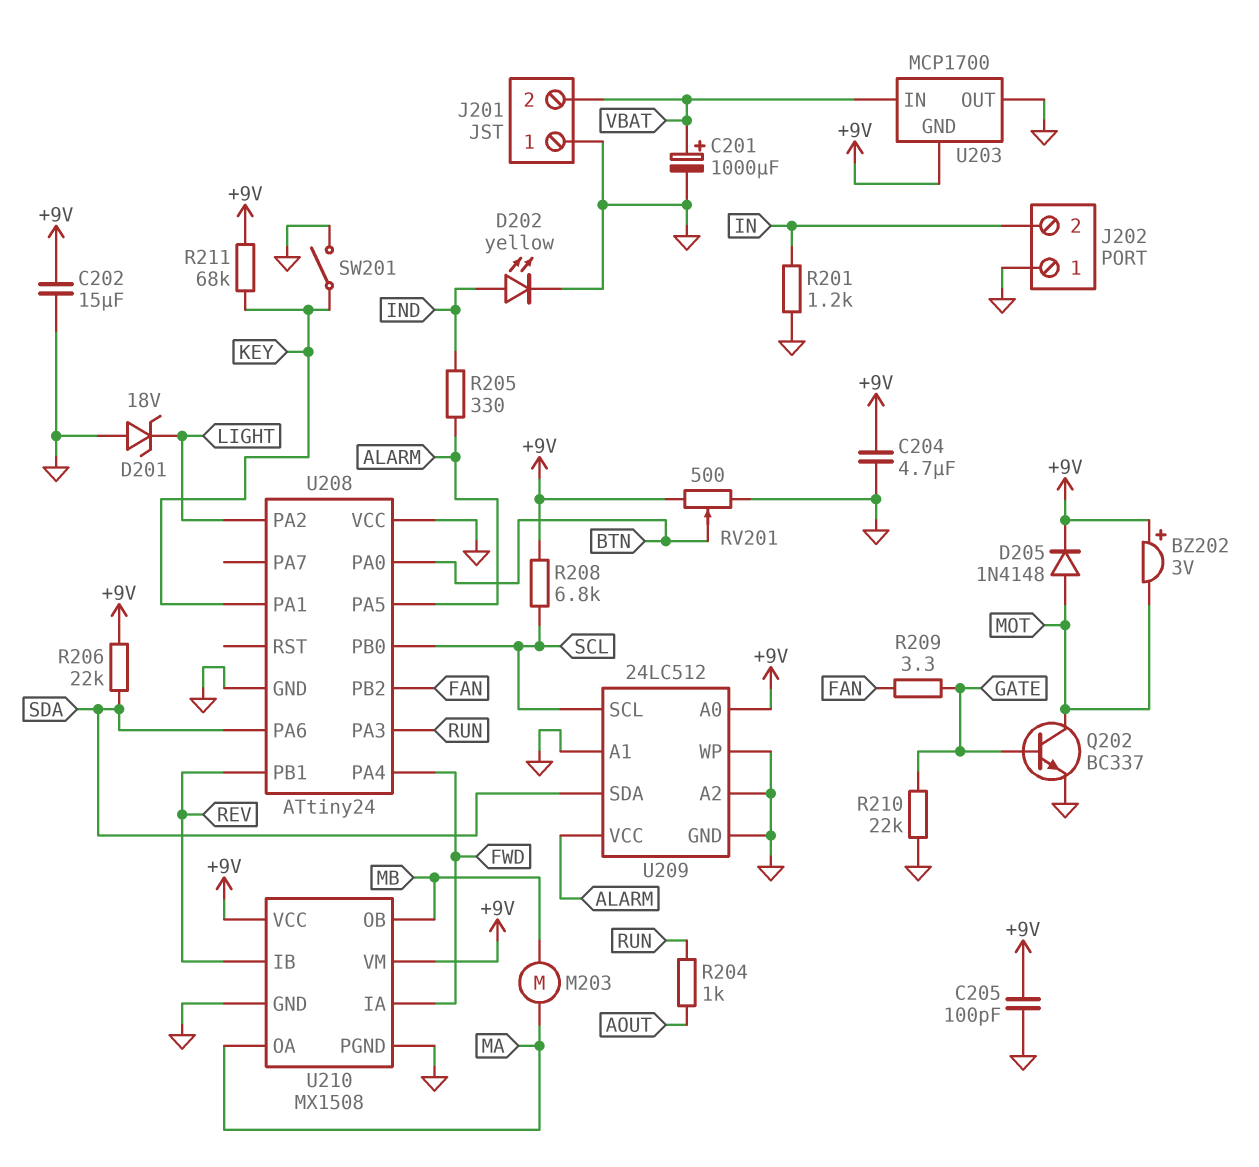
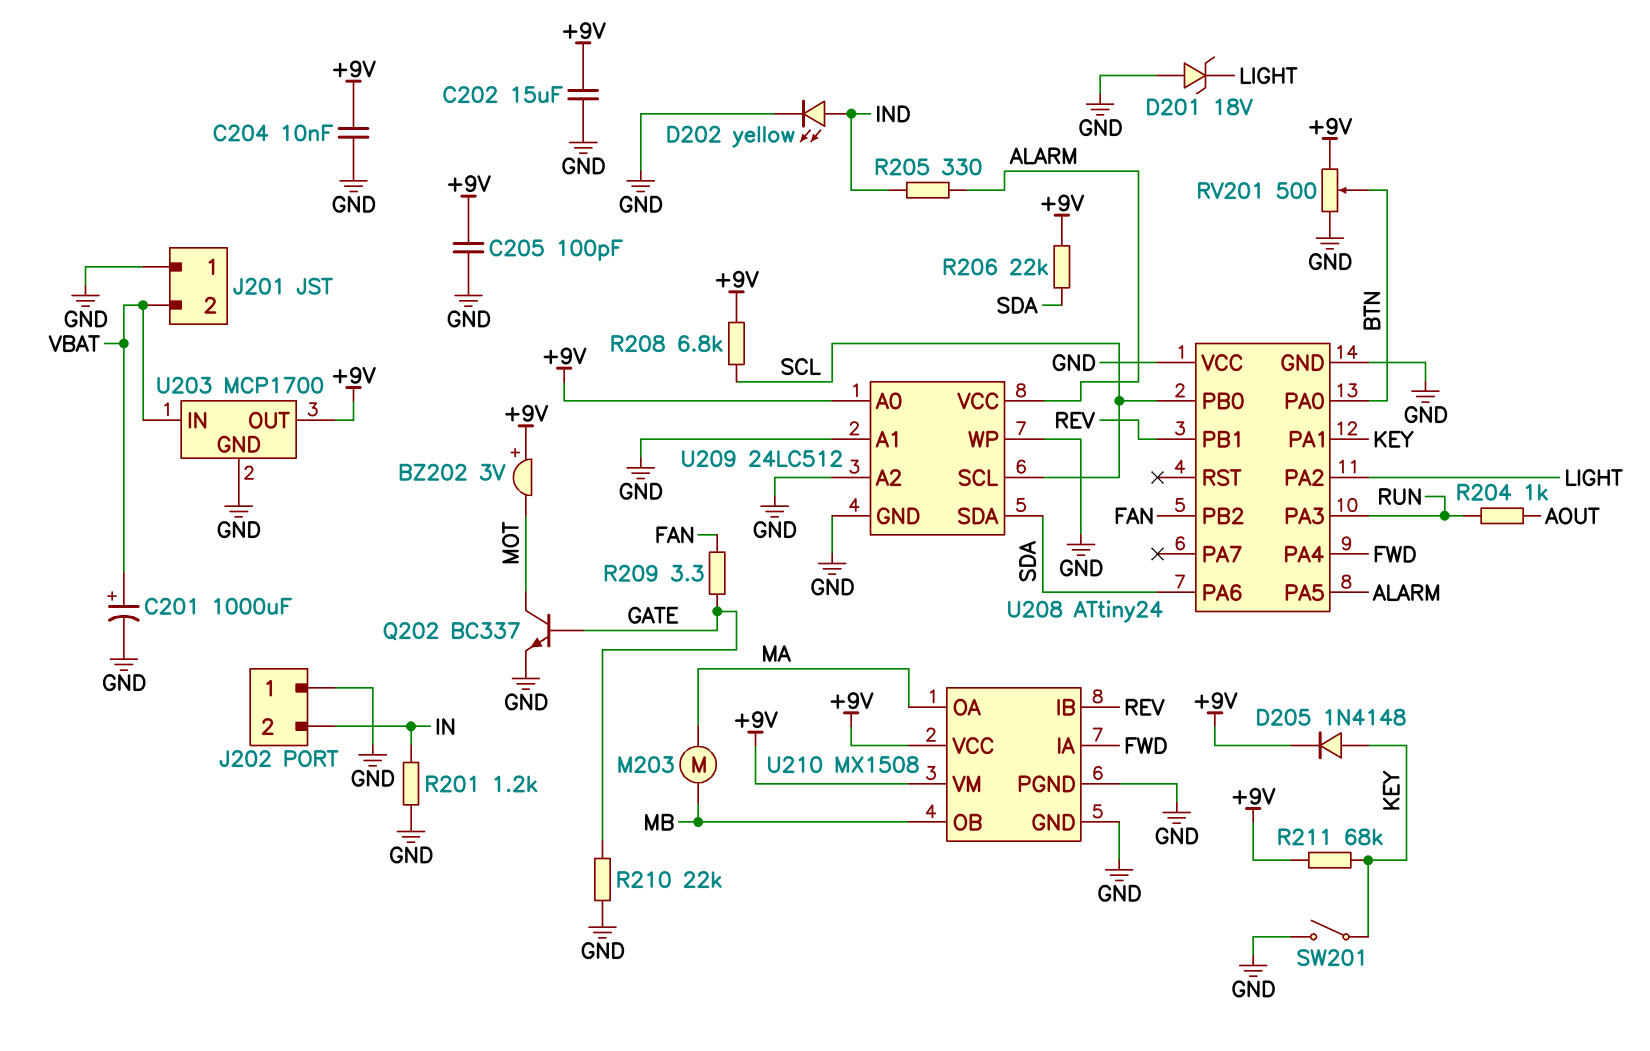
C204: 4.7uF (+9V, GND) -> 10nF (+9V, GND)
D205: diode 1N4148 (A MOT, K +9V) -> diode 1N4148 (A KEY, K +9V)
U203 pin GND: +9V -> GND
U203 pin OUT: GND -> +9V

